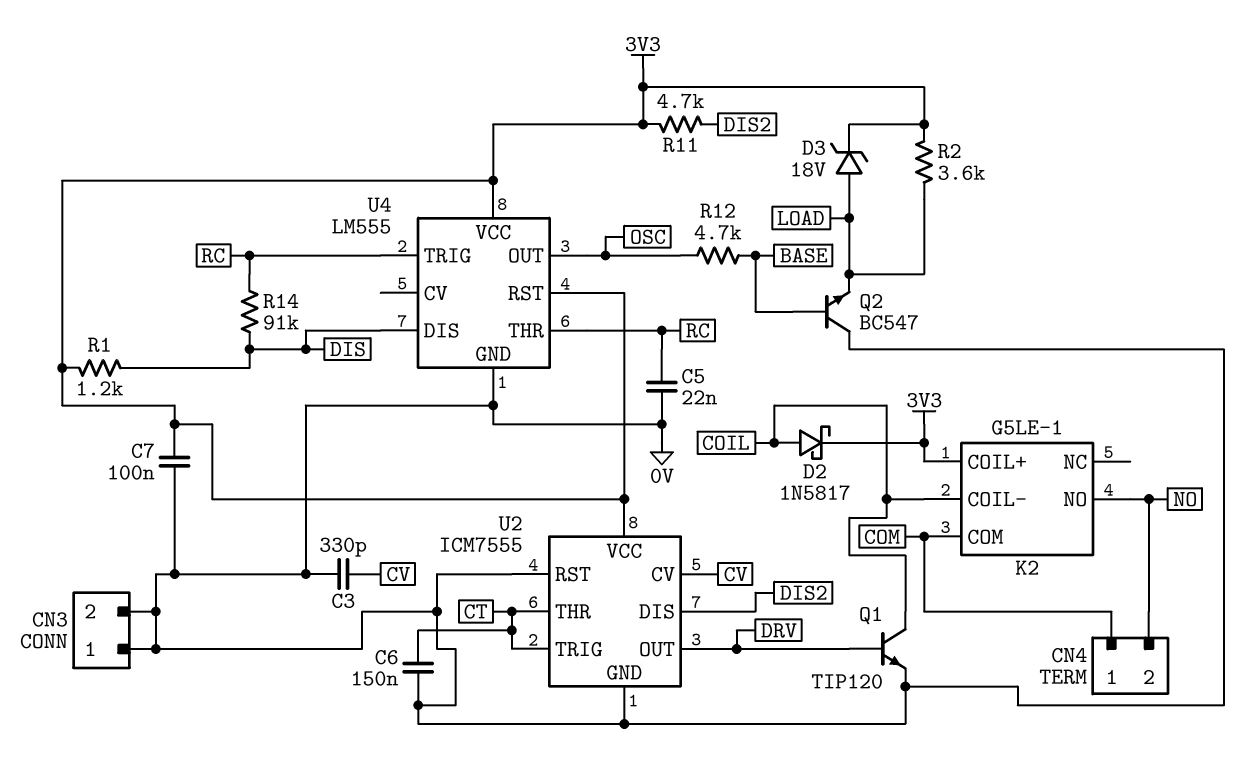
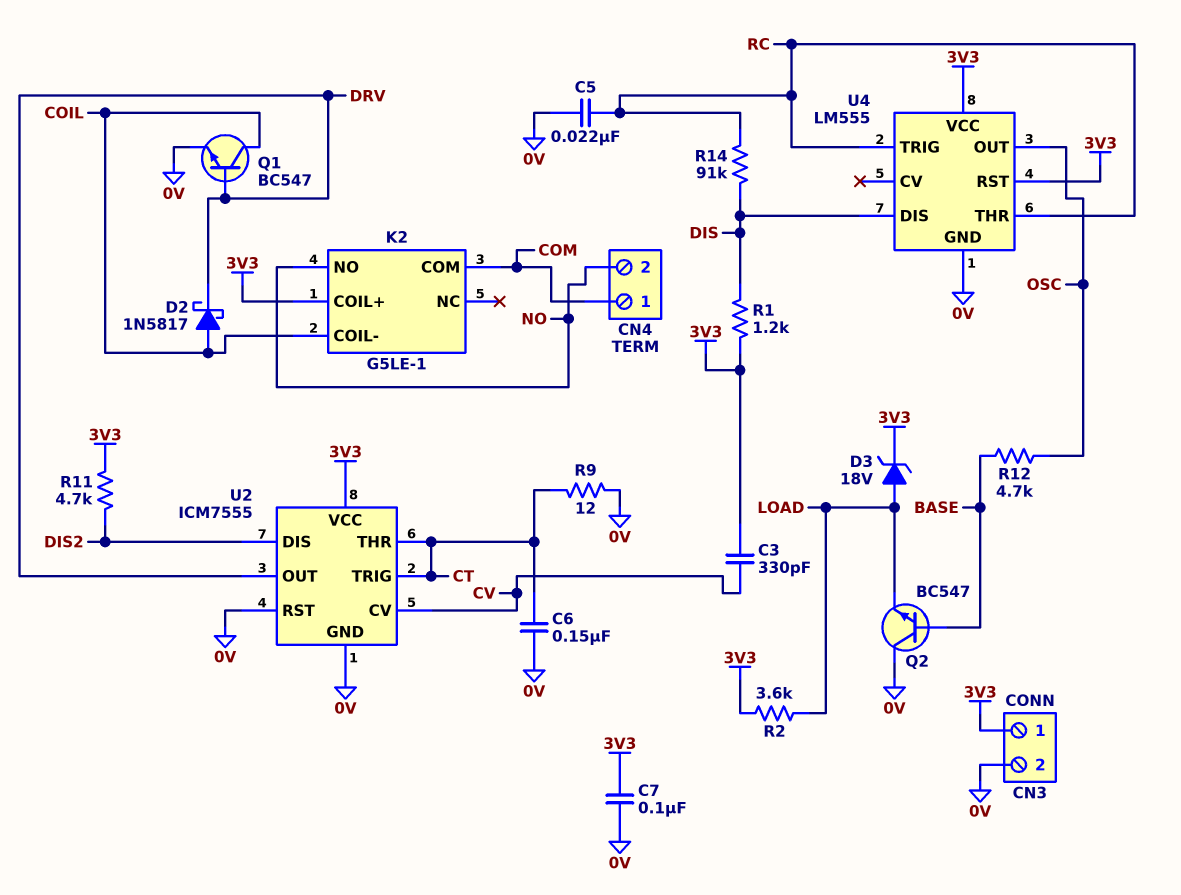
C3: 330pF (0V, CV) -> 330pF (3V3, CV)
CN3 pin 1: 0V -> 3V3
D2: schottky 1N5817 (A COIL, K 3V3) -> schottky 1N5817 (A COIL, K DRV)
Q1: NPN TIP120 (B DRV, C COIL, E 0V) -> NPN BC547 (B DRV, C COIL, E 0V)
R9: none -> 12 (0V, CT)

